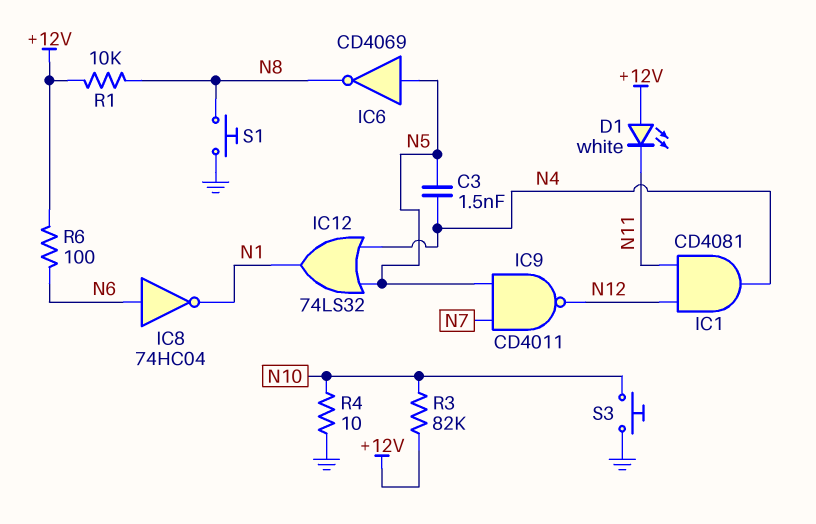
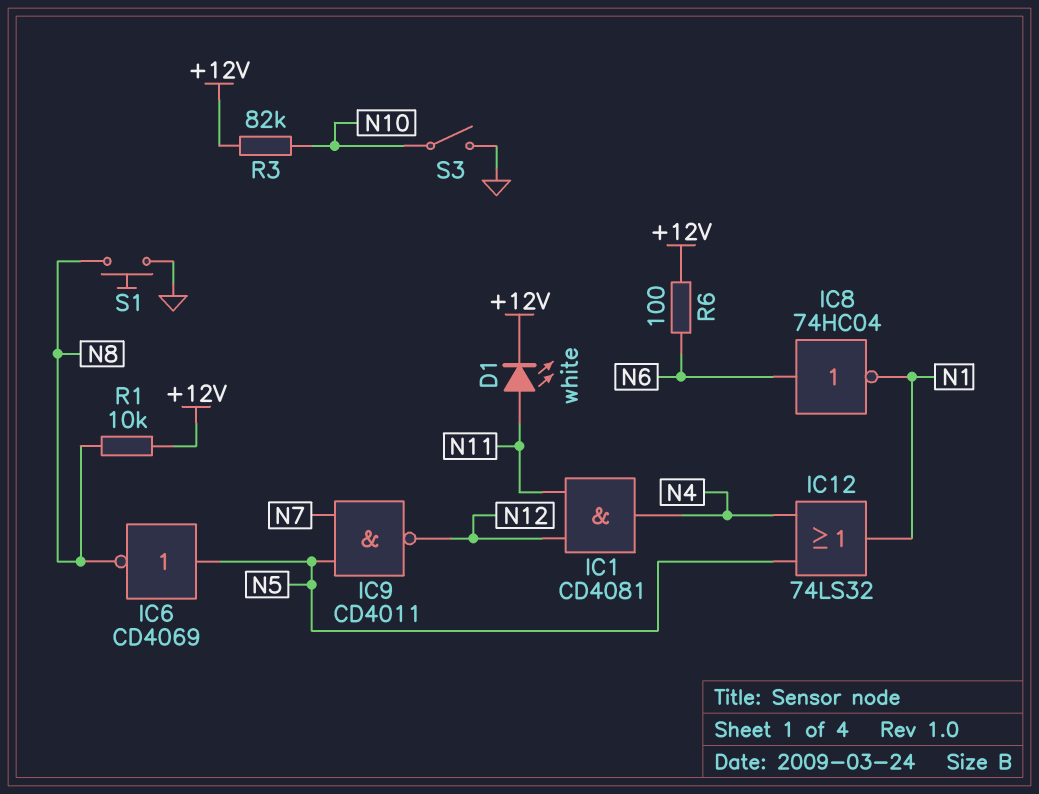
C3: 1.5nF (N4, N5) -> none
D1: LED white (A +12V, K N11) -> LED white (A N11, K +12V)
R4: 10 (GND, N10) -> none
S3: button (GND, N10) -> switch (GND, N10)

